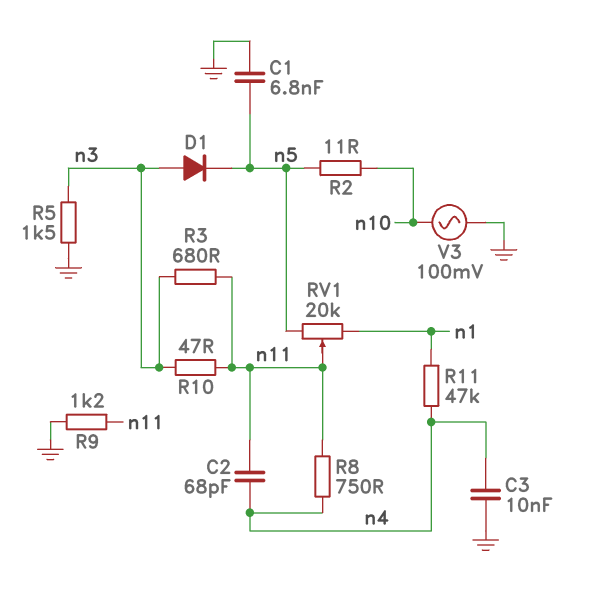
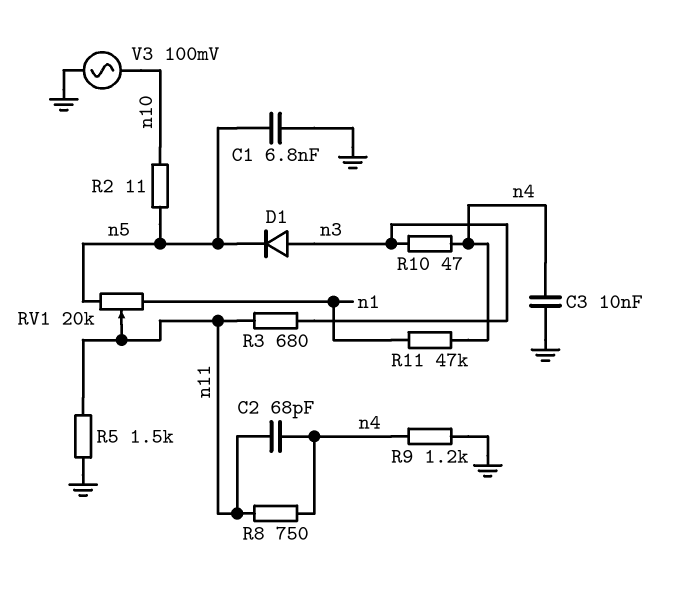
R5: 1.5k (GND, n3) -> 1.5k (GND, n11)
R9: 1.2k (GND, n11) -> 1.2k (GND, n4)
R10: 47 (n3, n11) -> 47 (n3, n4)

